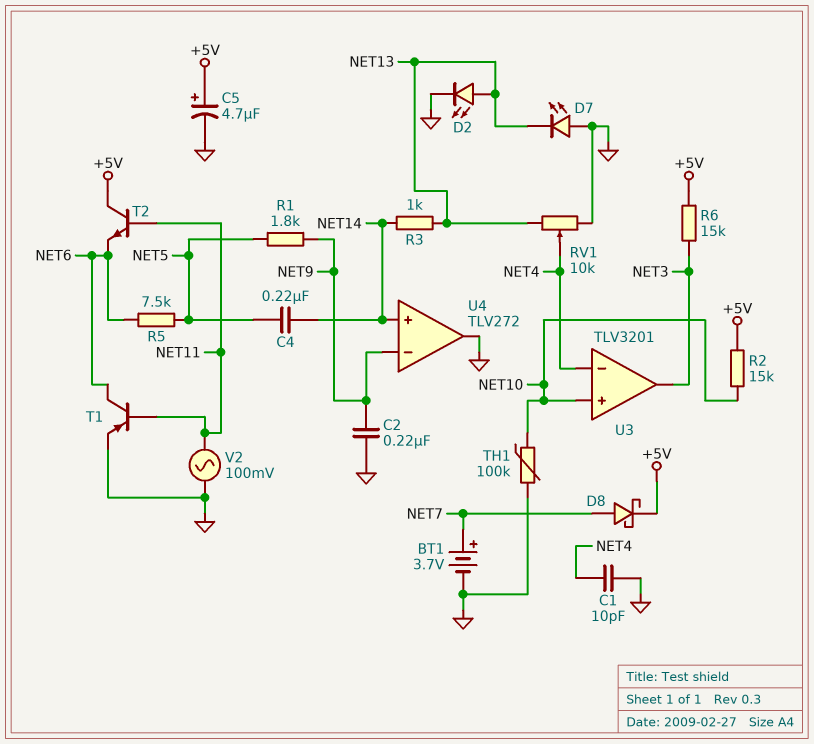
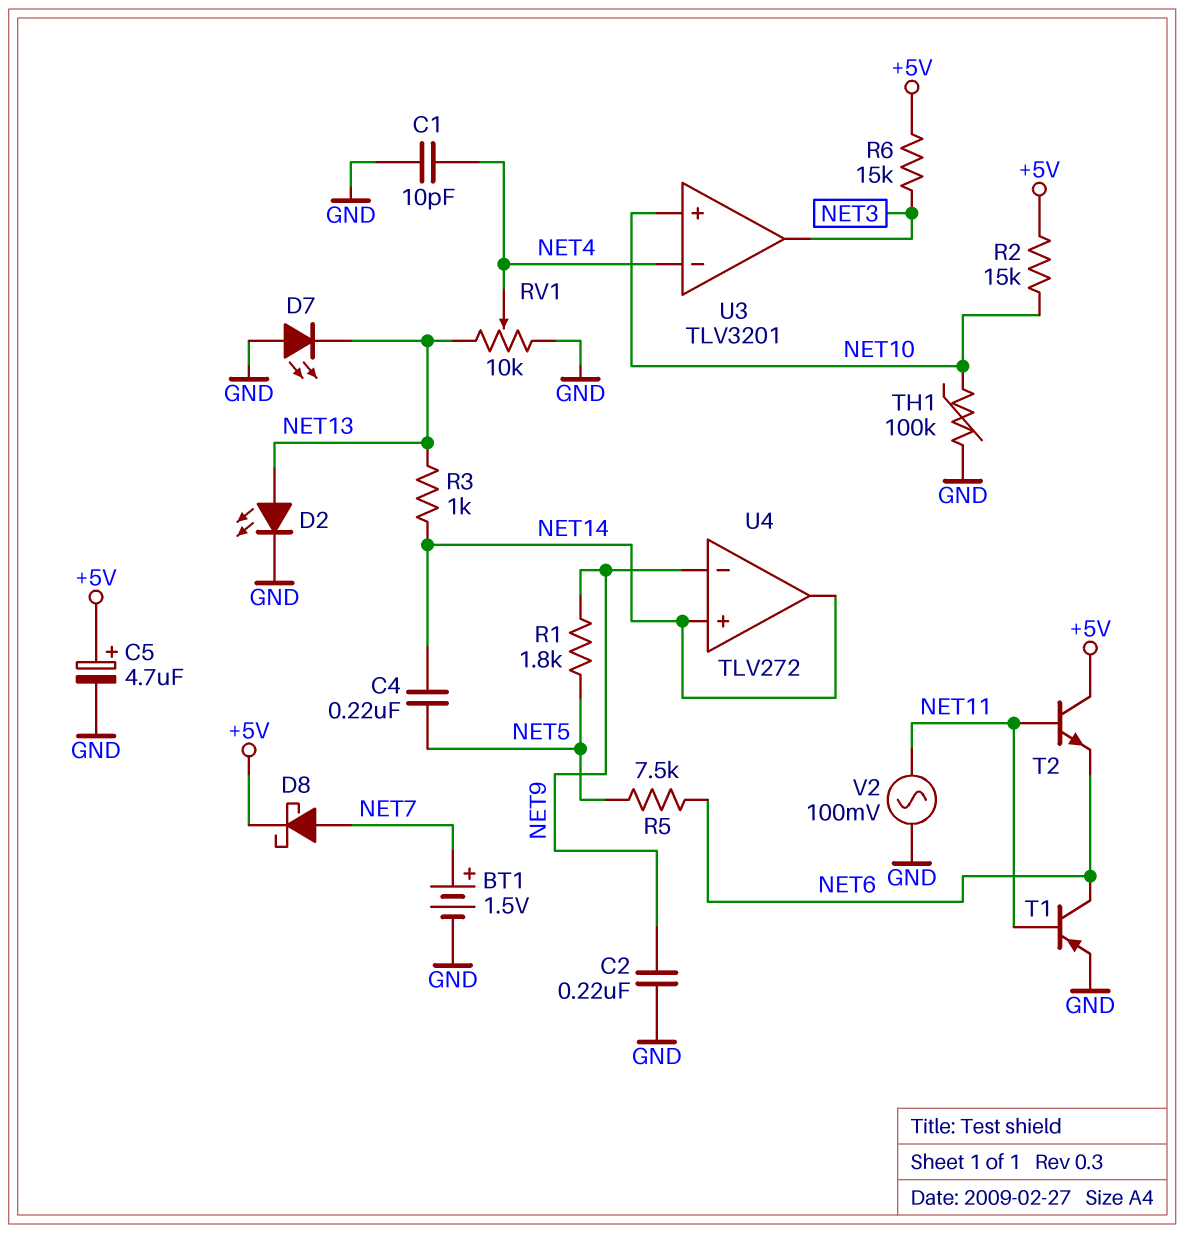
BT1: 3.7V (plus NET7, minus GND) -> 1.5V (plus NET7, minus GND)
U4 pin out: GND -> NET14

